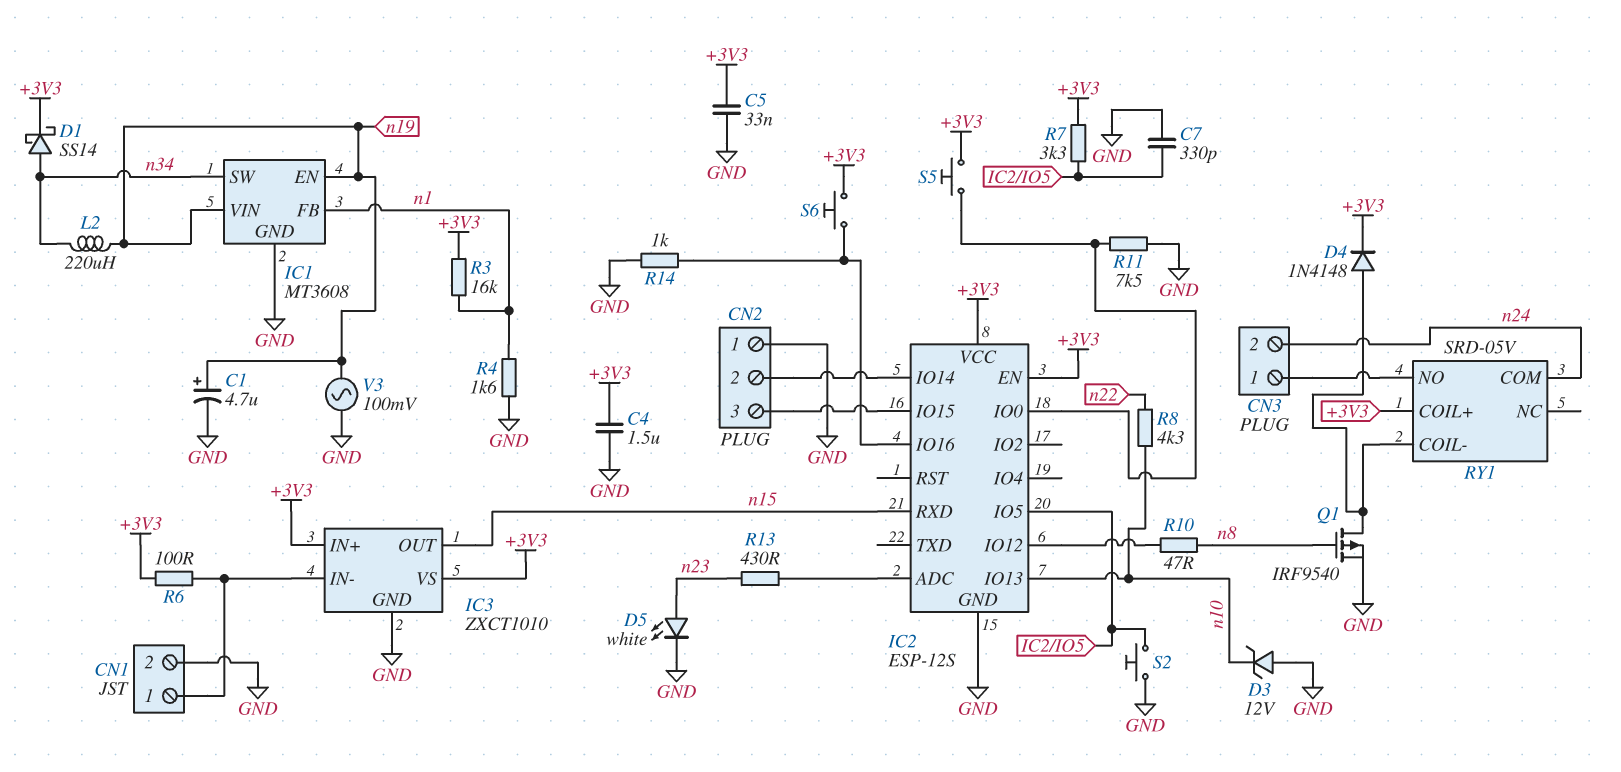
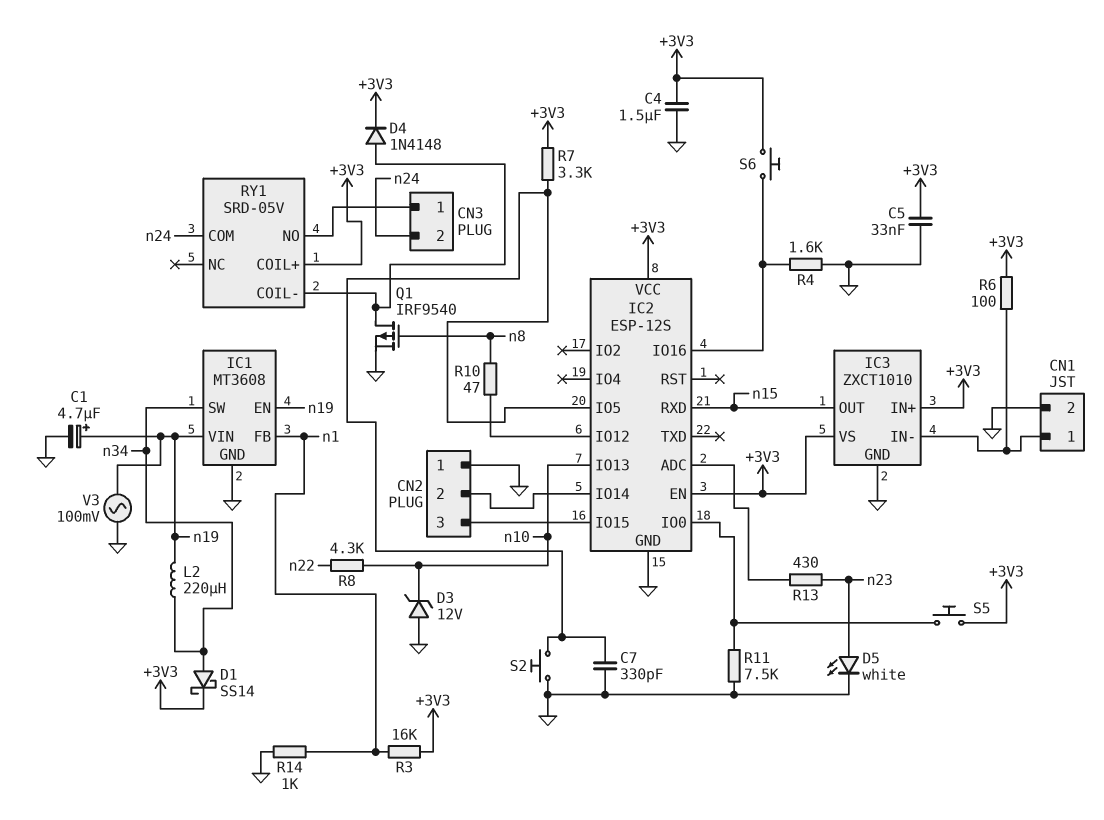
R4: 1.6k (GND, n1) -> 1.6k (GND, IC2/IO16)
R14: 1k (GND, IC2/IO16) -> 1k (GND, n1)

